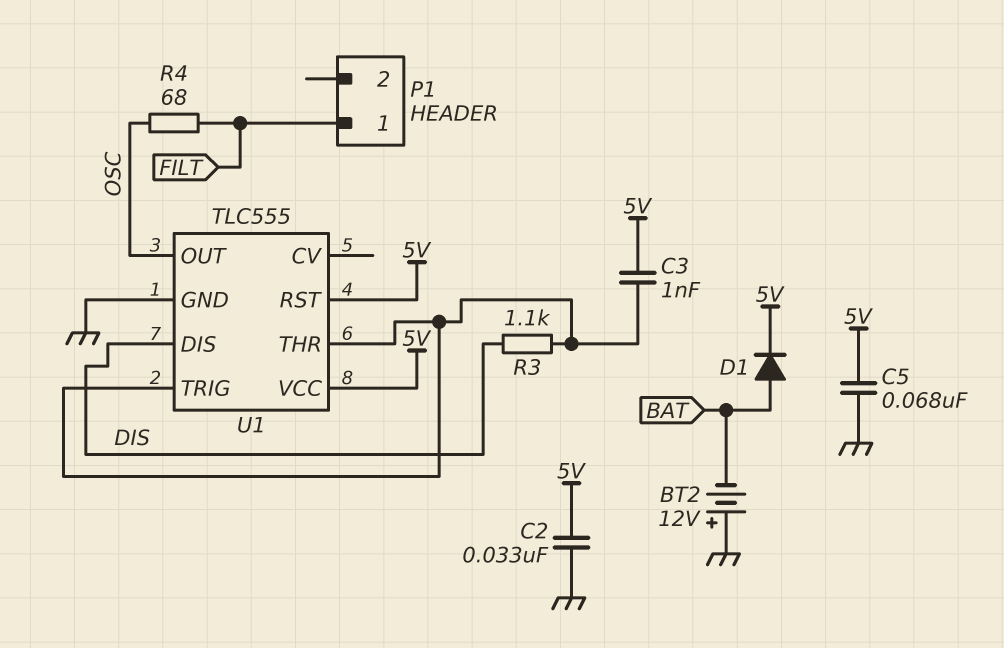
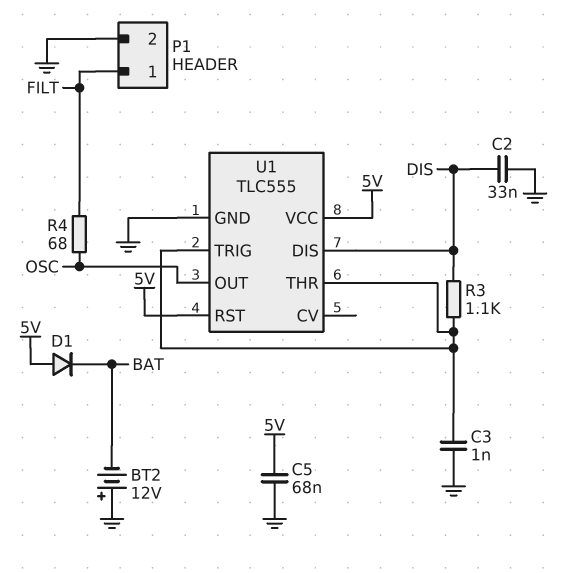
C2: 33nF (5V, GND) -> 33nF (DIS, GND)
C3: 1nF (5V, U1/THR) -> 1nF (GND, U1/THR)
D1: diode (A BAT, K 5V) -> diode (A 5V, K BAT)
P1 pin 2: none -> GND

